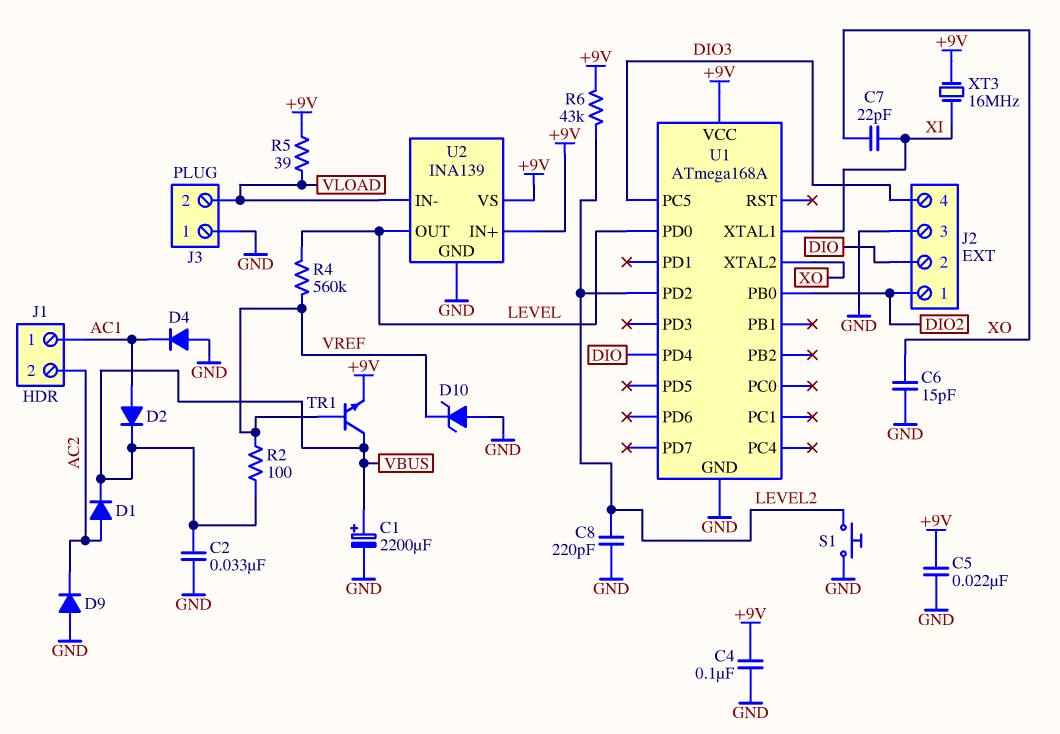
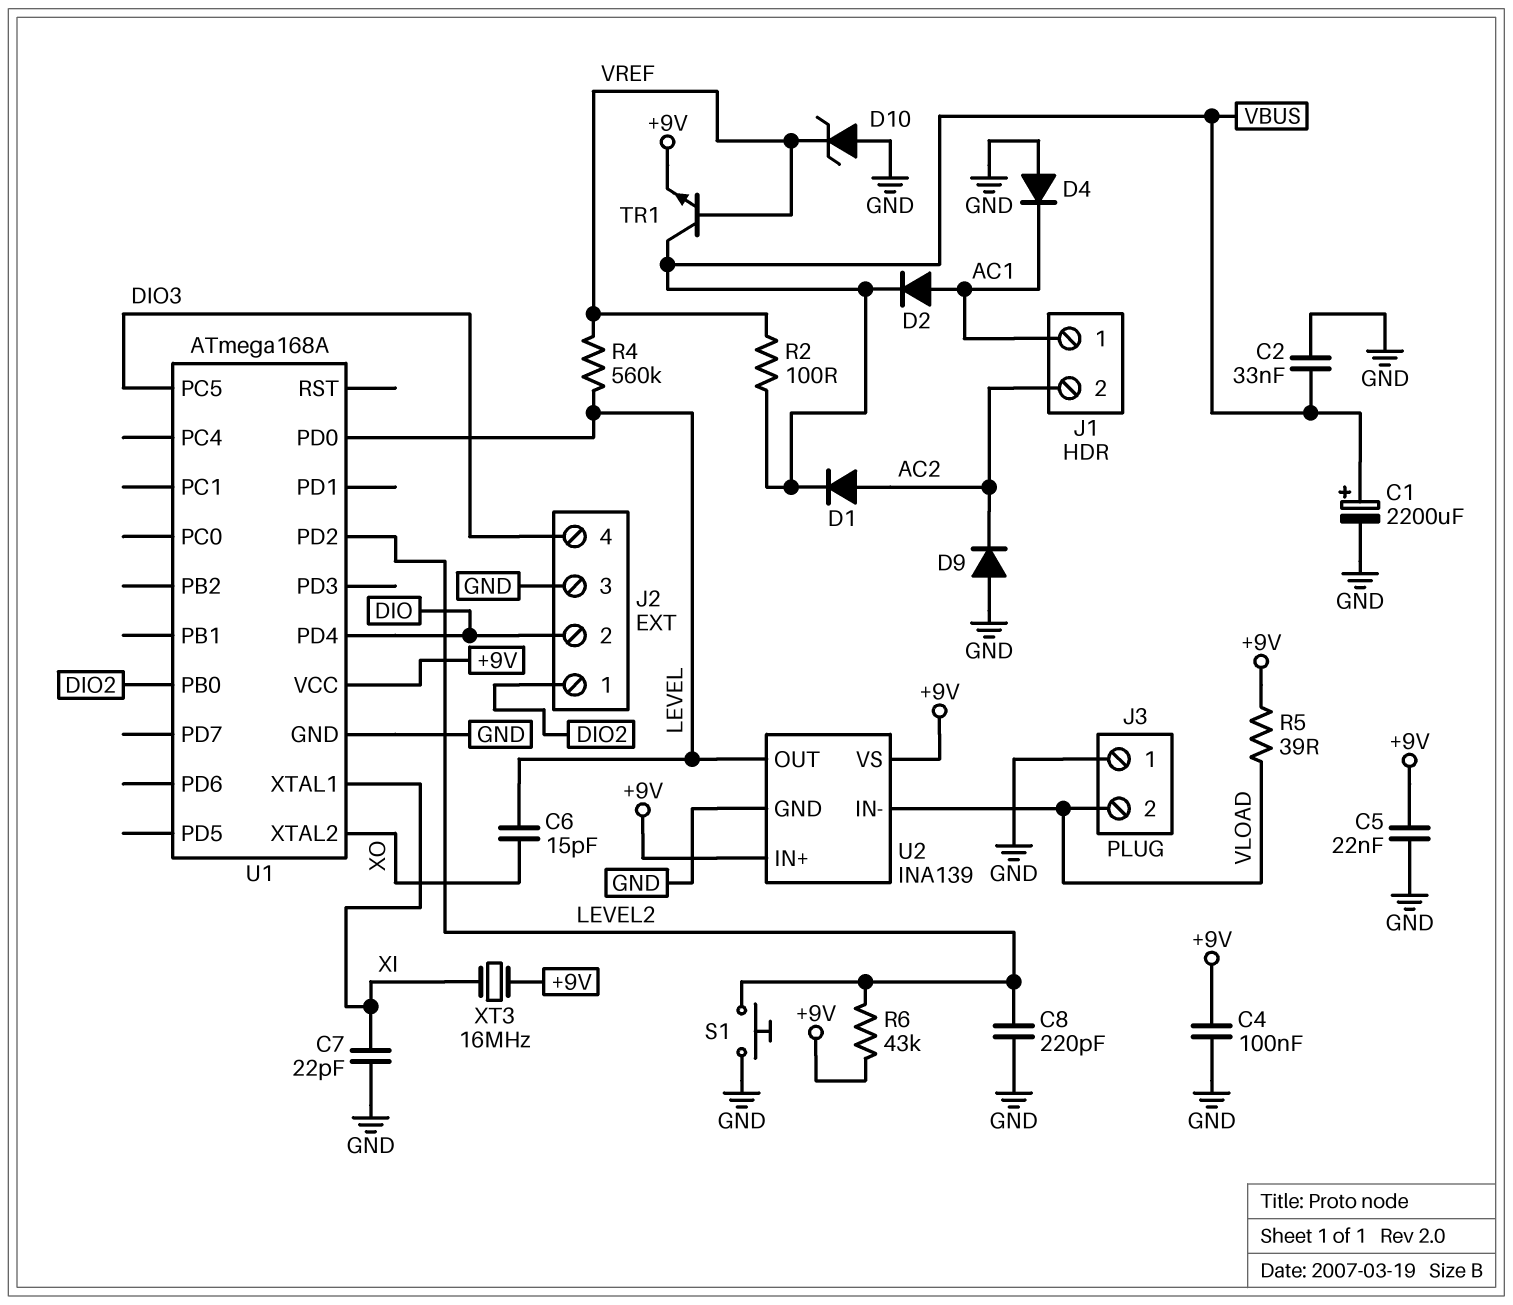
C6: 15pF (GND, XO) -> 15pF (LEVEL, XO)
C7: 22pF (XI, XO) -> 22pF (GND, XI)

